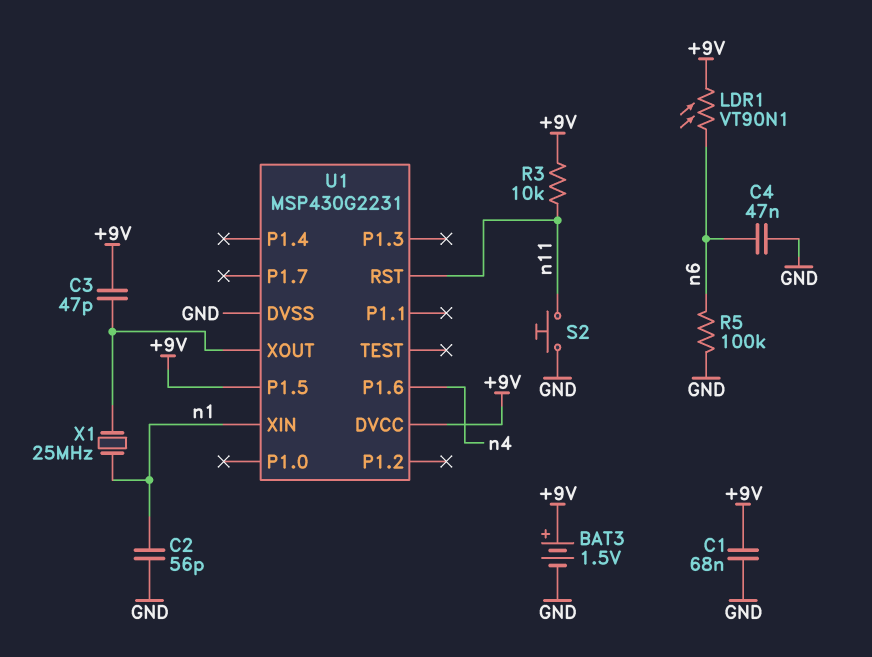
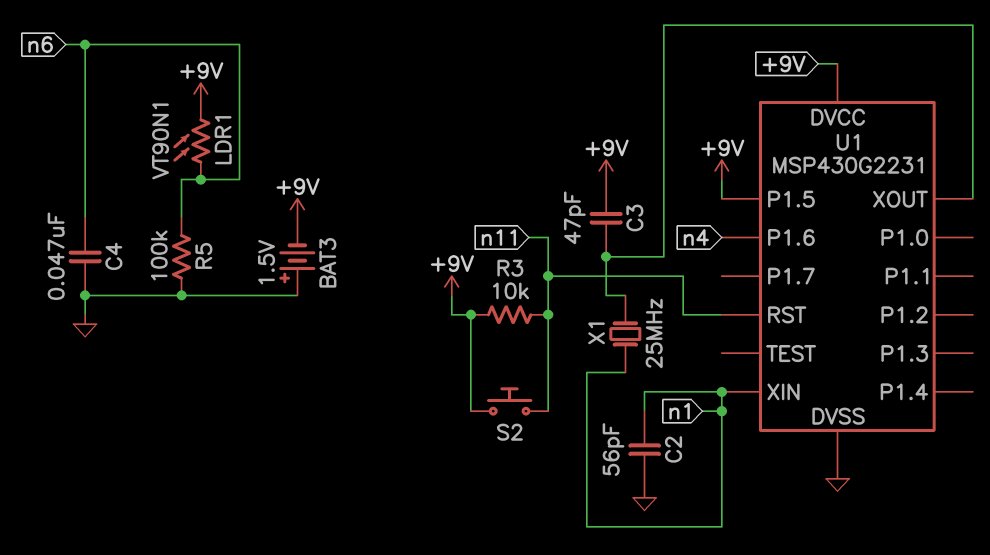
BAT3: 1.5V (plus +9V, minus GND) -> 1.5V (plus GND, minus +9V)
C1: 68nF (+9V, GND) -> none
S2: button (GND, n11) -> button (+9V, n11)

